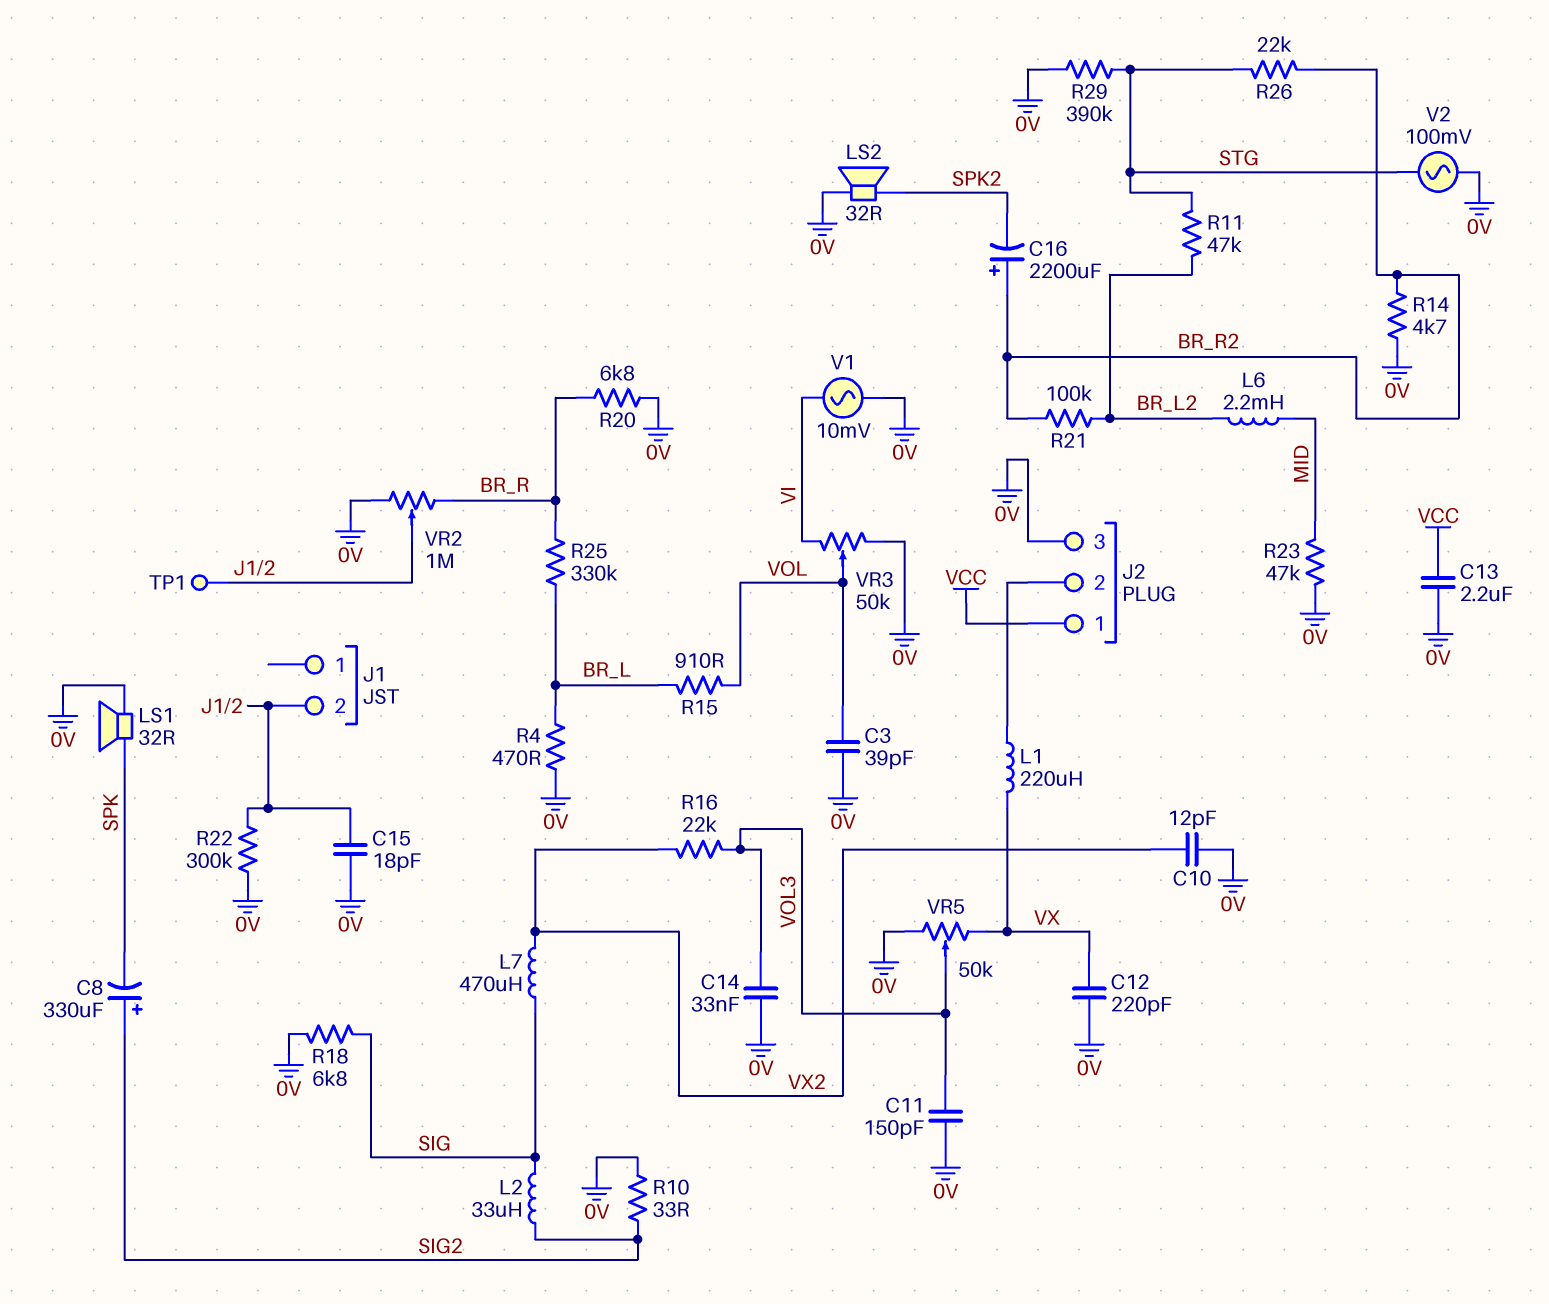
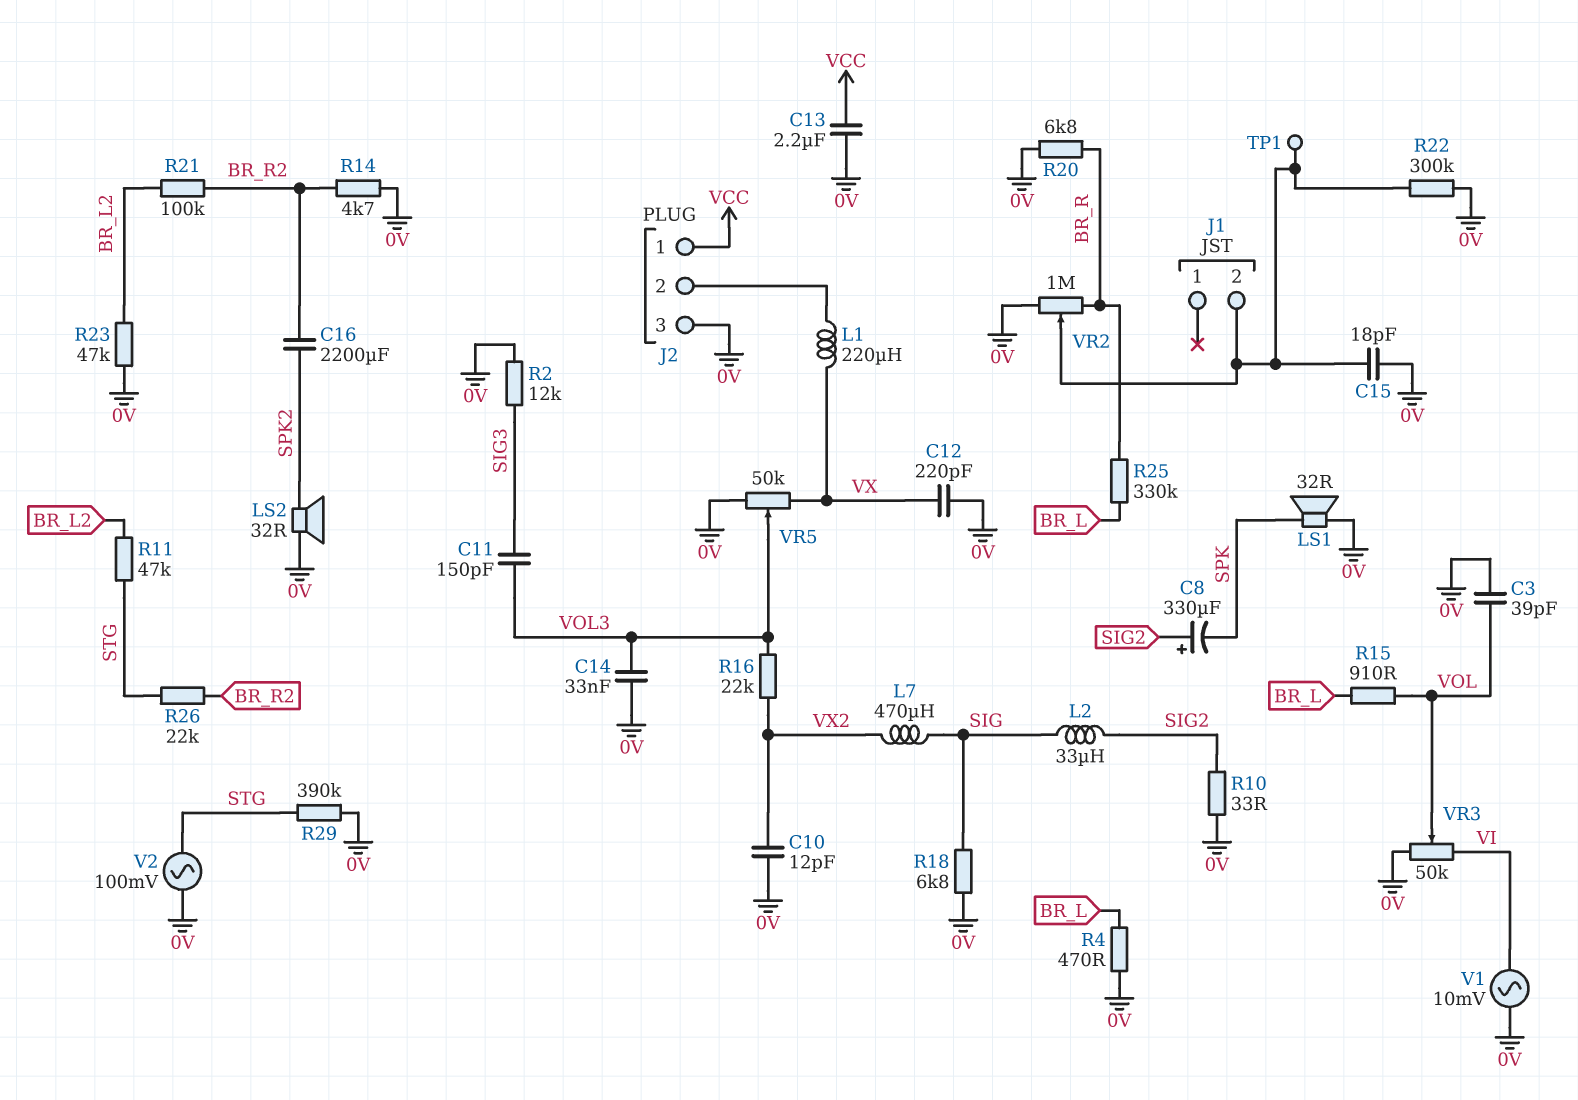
C11: 150pF (0V, VOL3) -> 150pF (SIG3, VOL3)
C16: 2200uF (plus BR_R2, minus SPK2) -> 2200uF (BR_R2, SPK2)
L6: 2.2mH (BR_L2, MID) -> none
R2: none -> 12k (0V, SIG3)
R23: 47k (0V, MID) -> 47k (0V, BR_L2)

